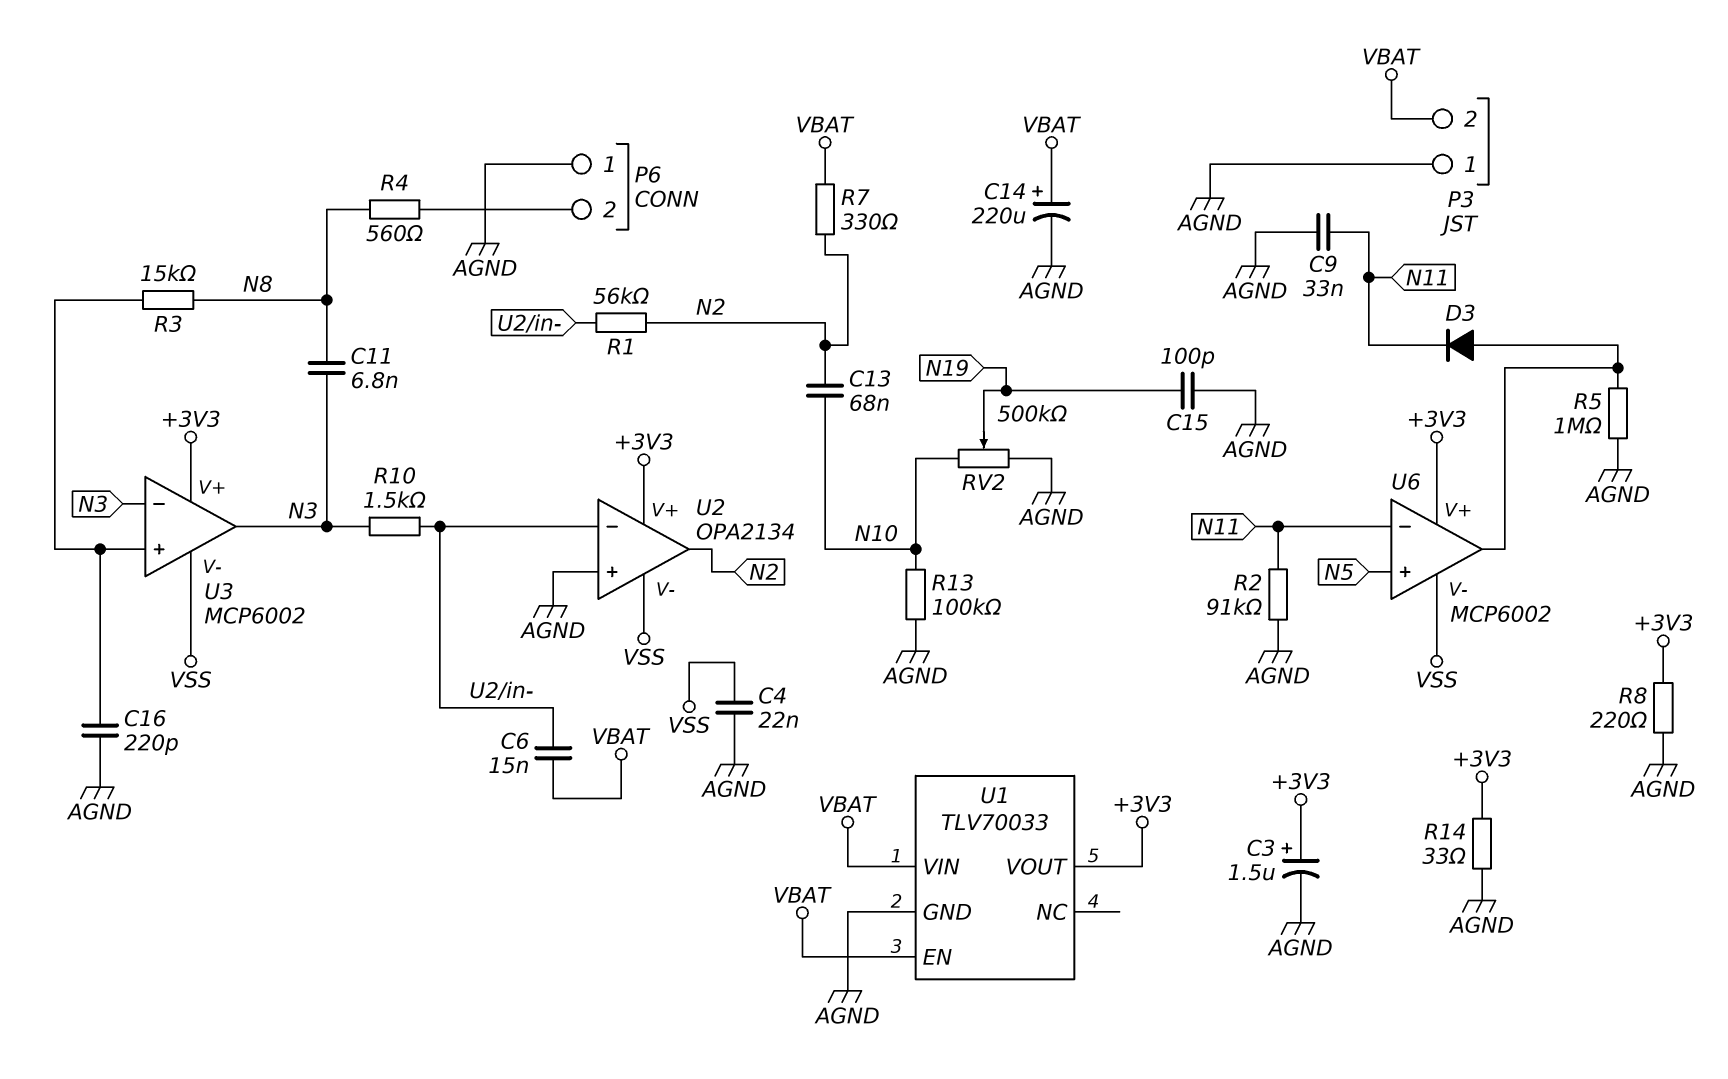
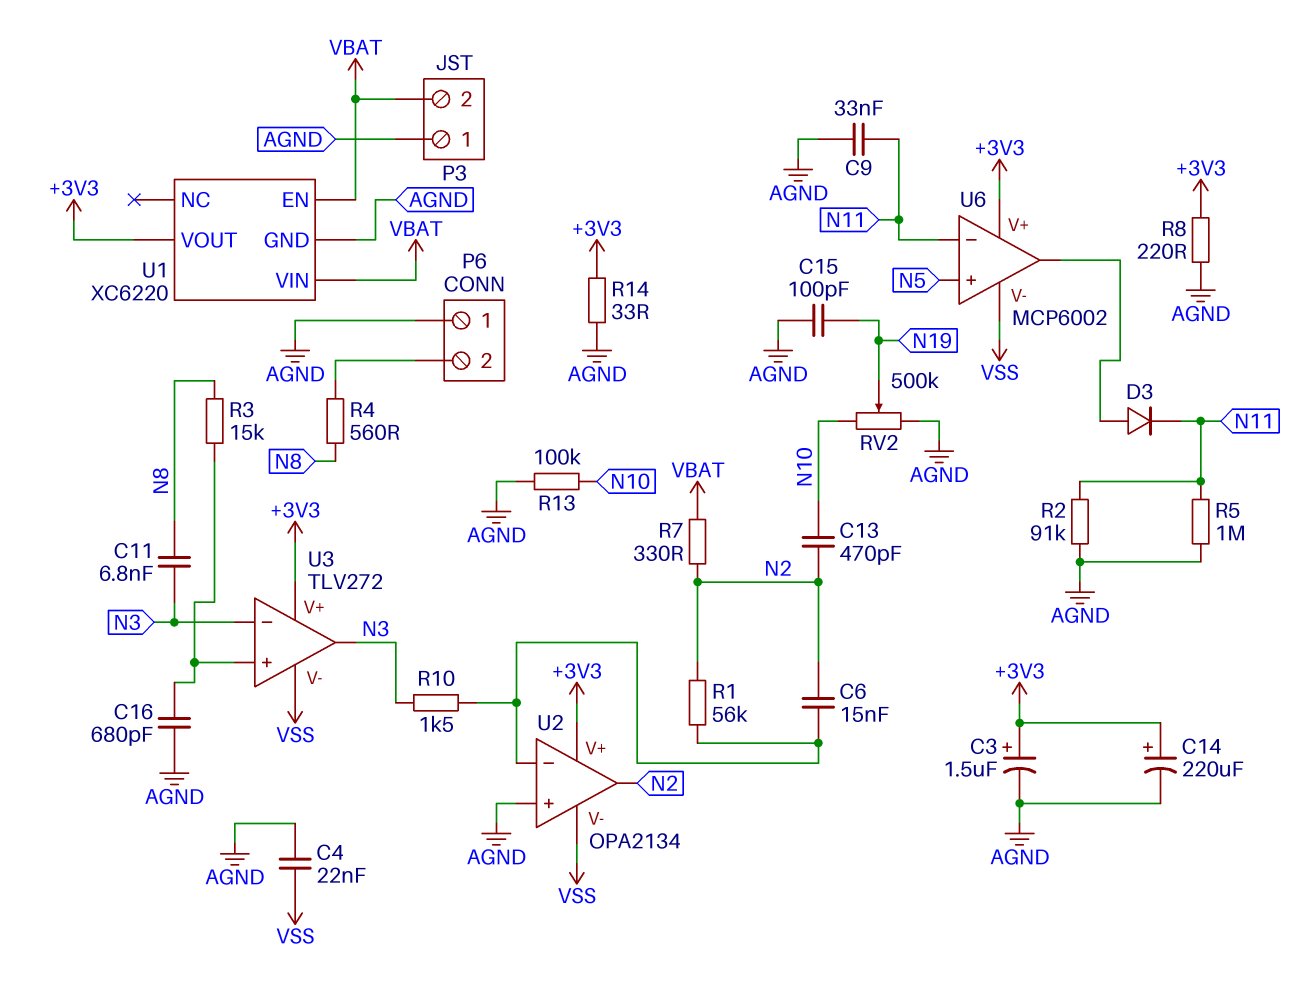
C6: 15nF (U2/in-, VBAT) -> 15nF (N2, U2/in-)
C13: 68nF (N2, N10) -> 470pF (N2, N10)
C14: 220uF (plus VBAT, minus AGND) -> 220uF (plus +3V3, minus AGND)
C16: 220pF (AGND, U3/in+) -> 680pF (AGND, U3/in+)
R5: 1M (AGND, U6/out) -> 1M (AGND, N11)
U1: TLV70033 -> XC6220
U3: MCP6002 -> TLV272

